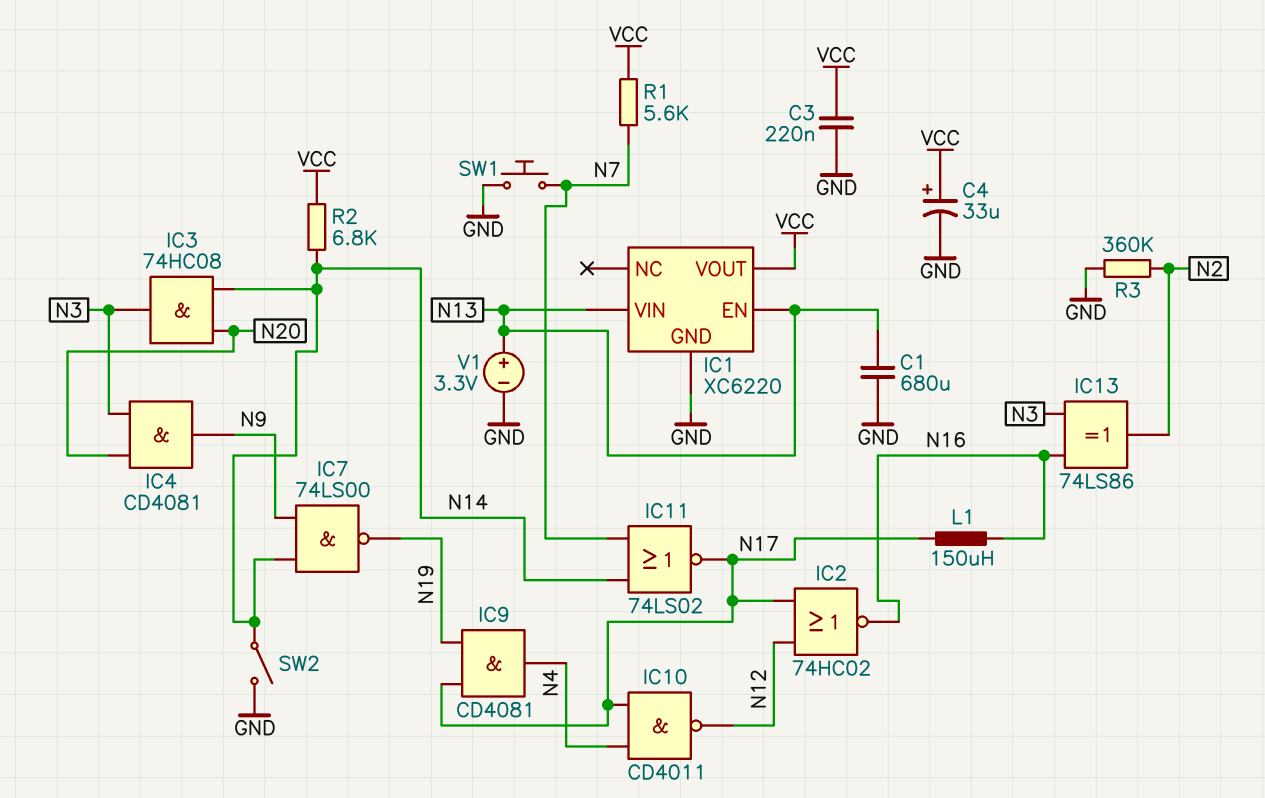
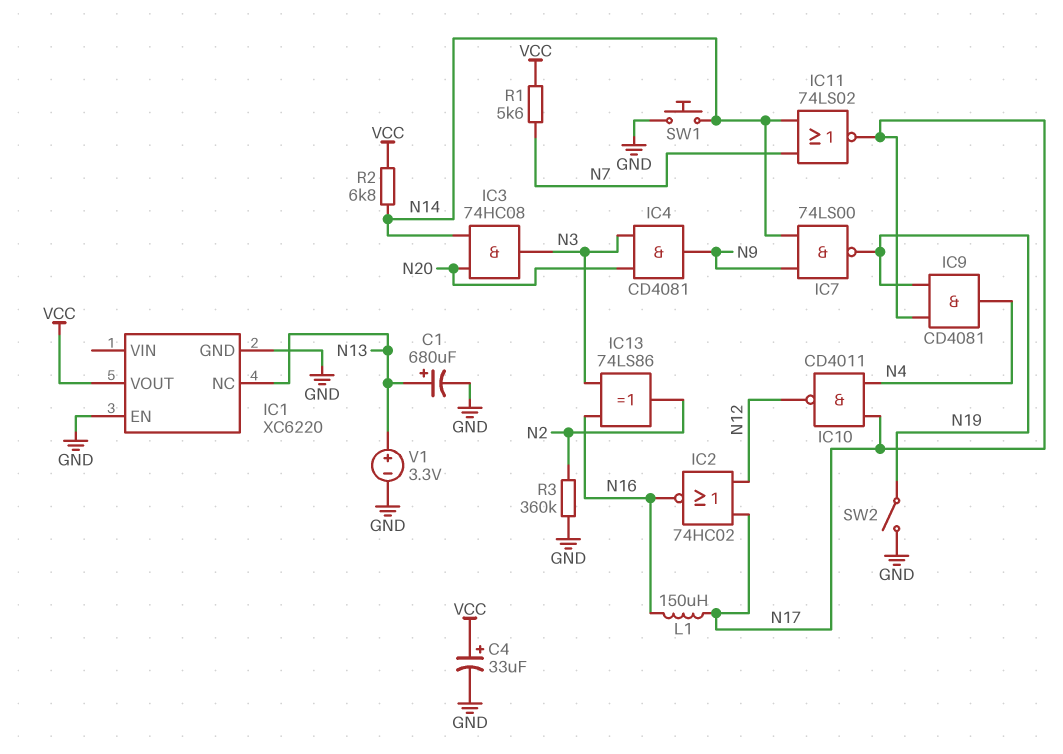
C1: 680uF (GND, N13) -> 680uF (plus N13, minus GND)
C3: 220nF (GND, VCC) -> none
IC1 pin EN: N13 -> GND
IC1 pin NC: none -> N13
IC1 pin VIN: N13 -> none
SW1: button (GND, N7) -> button (GND, N14)
SW2: switch (GND, N14) -> switch (GND, N19)

